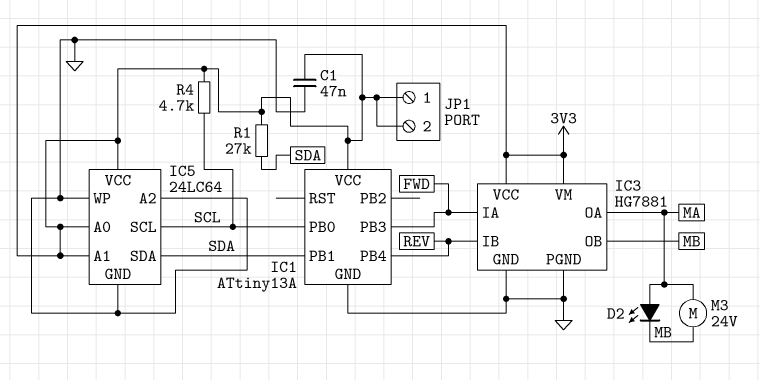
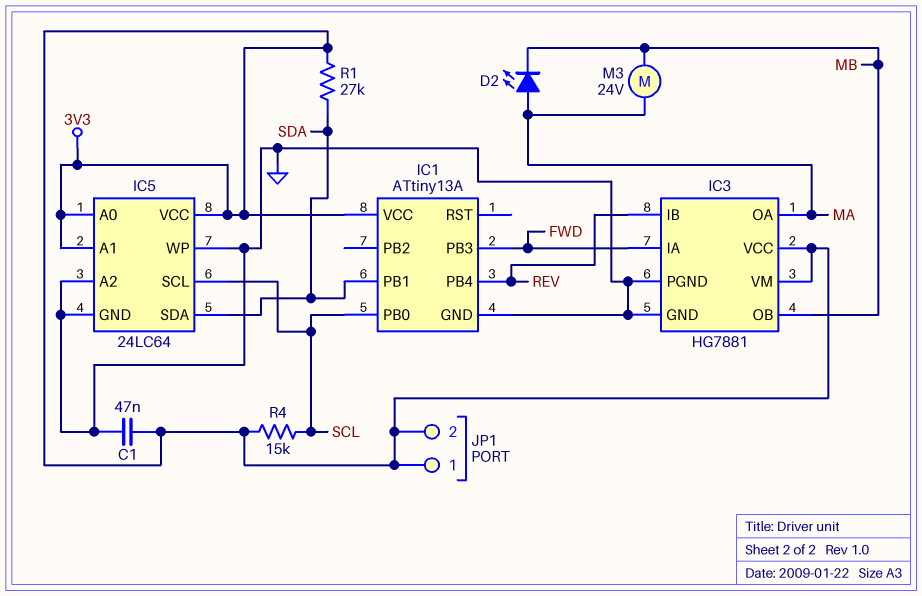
R4: 4.7k (3V3, SCL) -> 15k (3V3, SCL)

